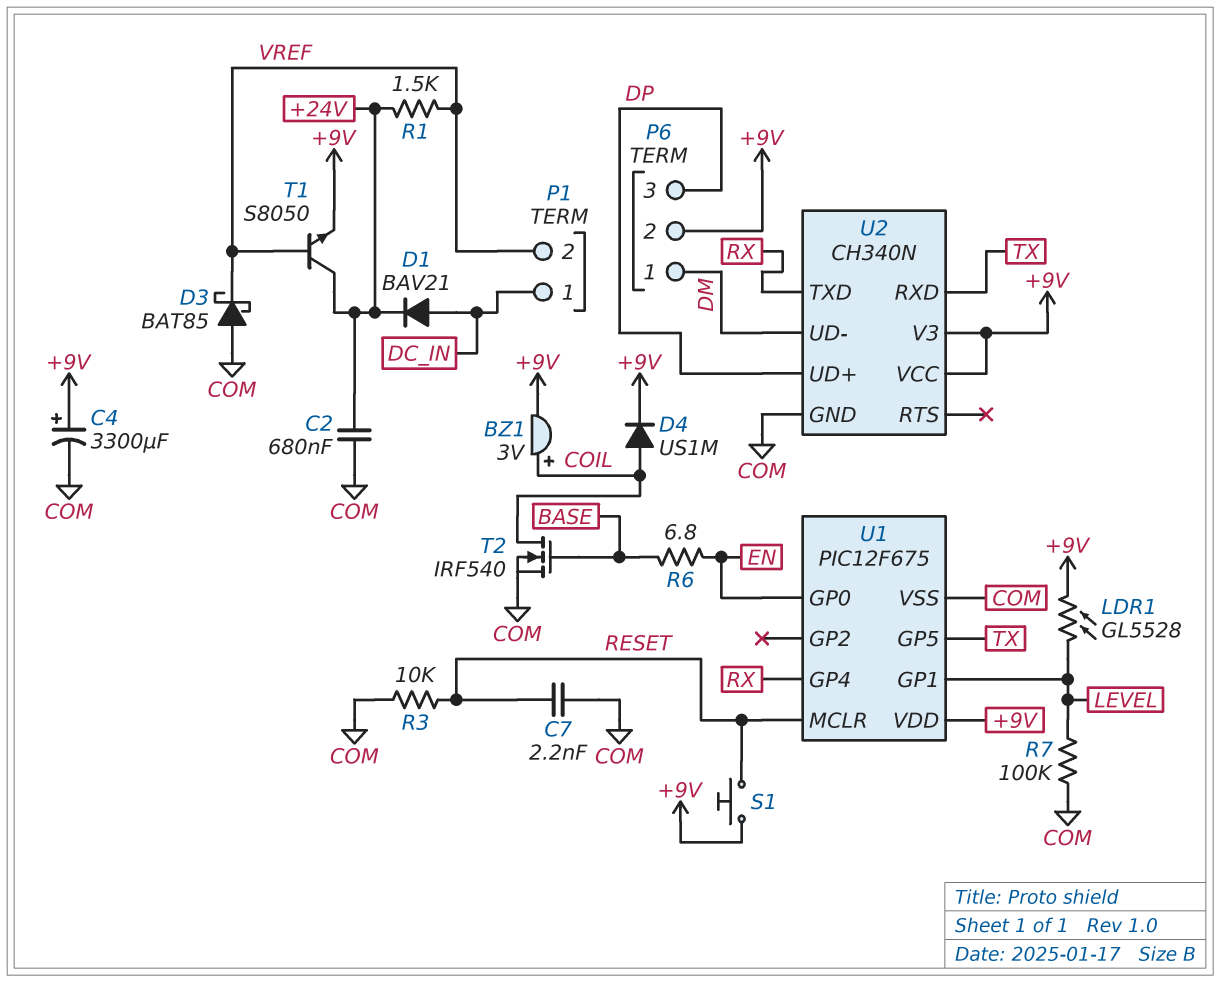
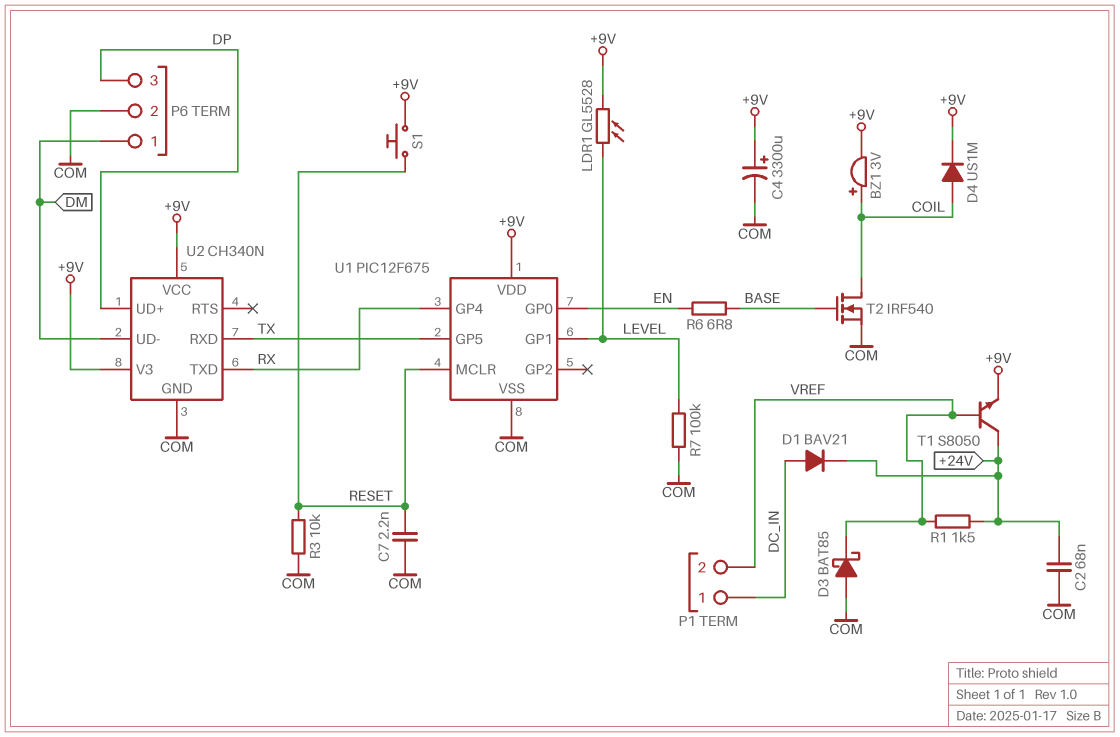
C2: 680nF (+24V, COM) -> 68nF (+24V, COM)
P6 pin 2: +9V -> COM

